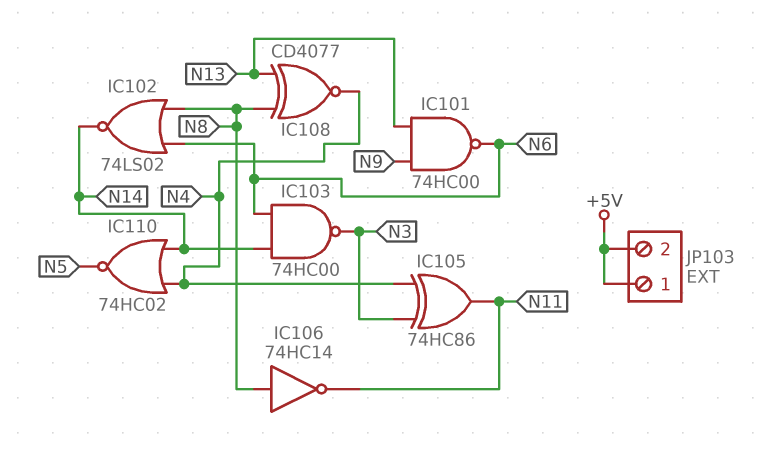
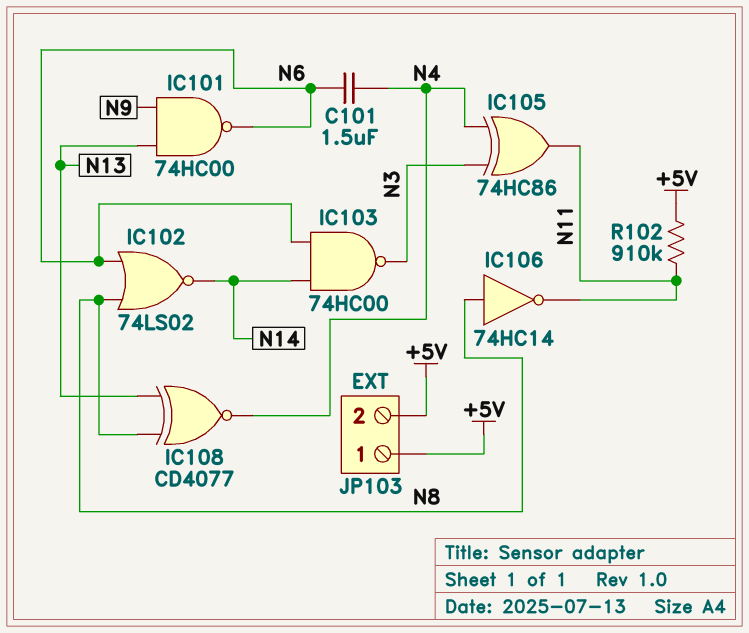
C101: none -> 1.5uF (N4, N6)
IC110: NOR 74HC02 (in N4, in N14, out N5) -> none
R102: none -> 910k (+5V, N11)

